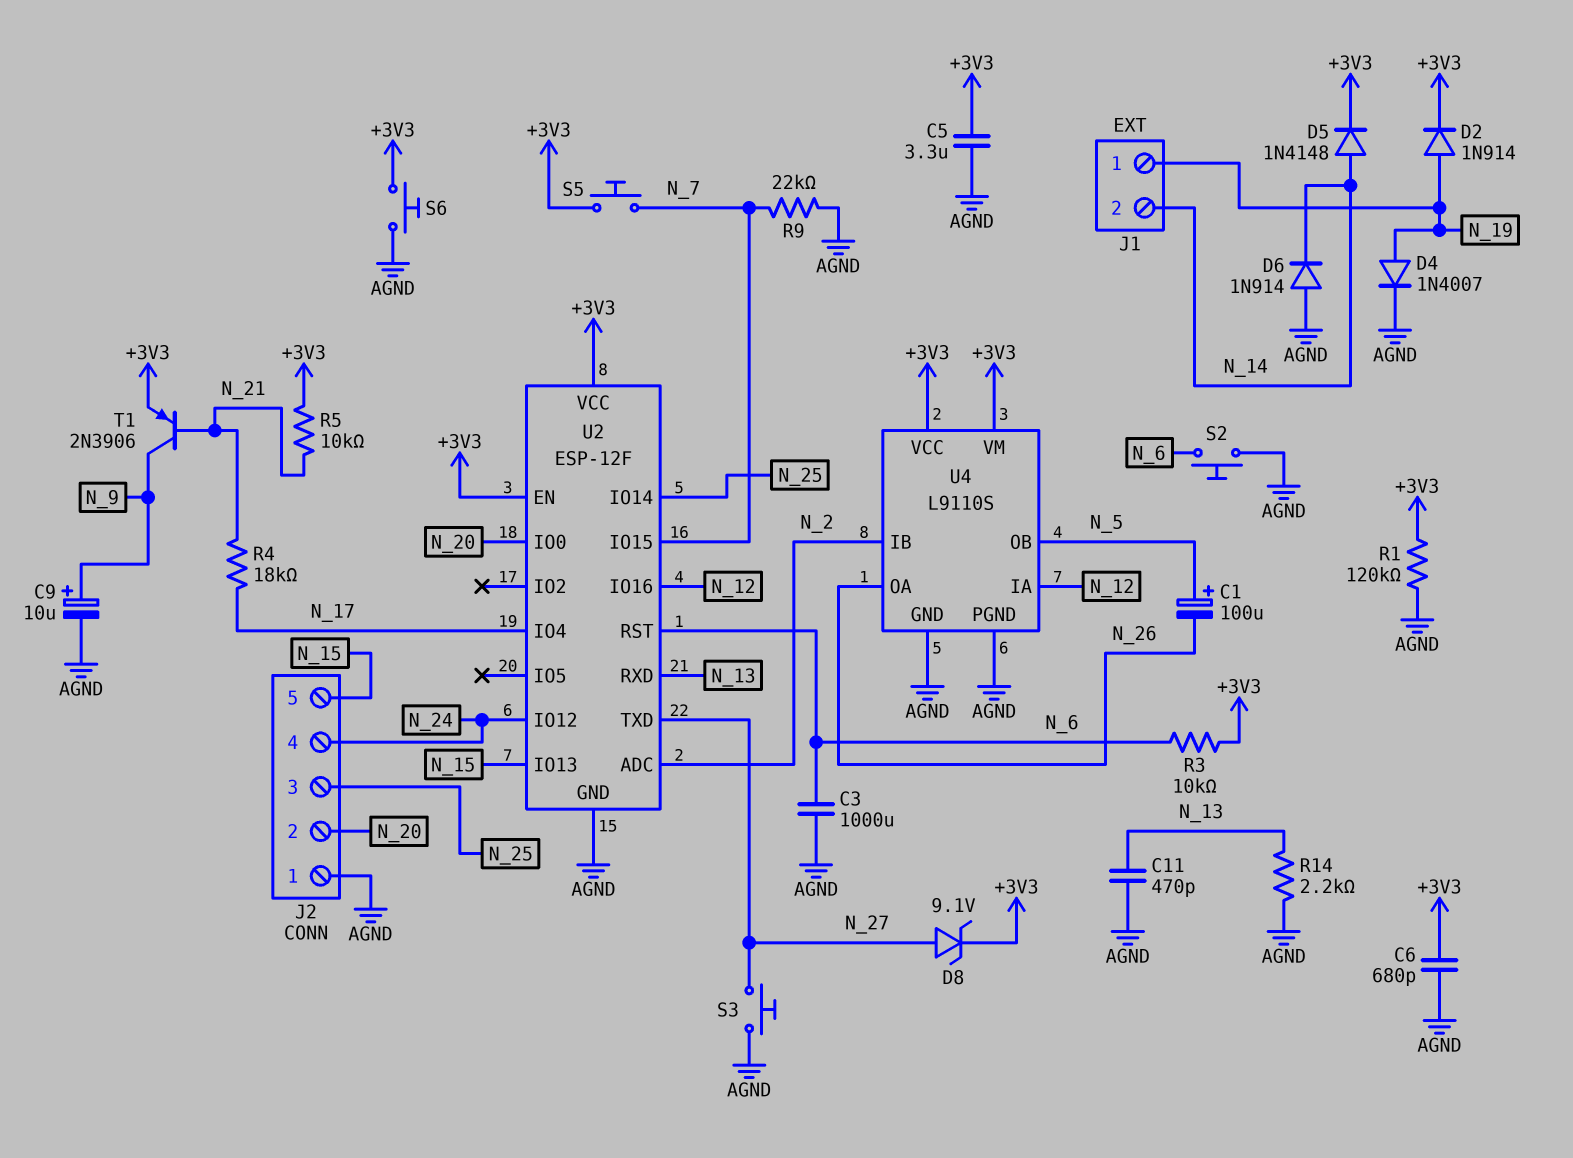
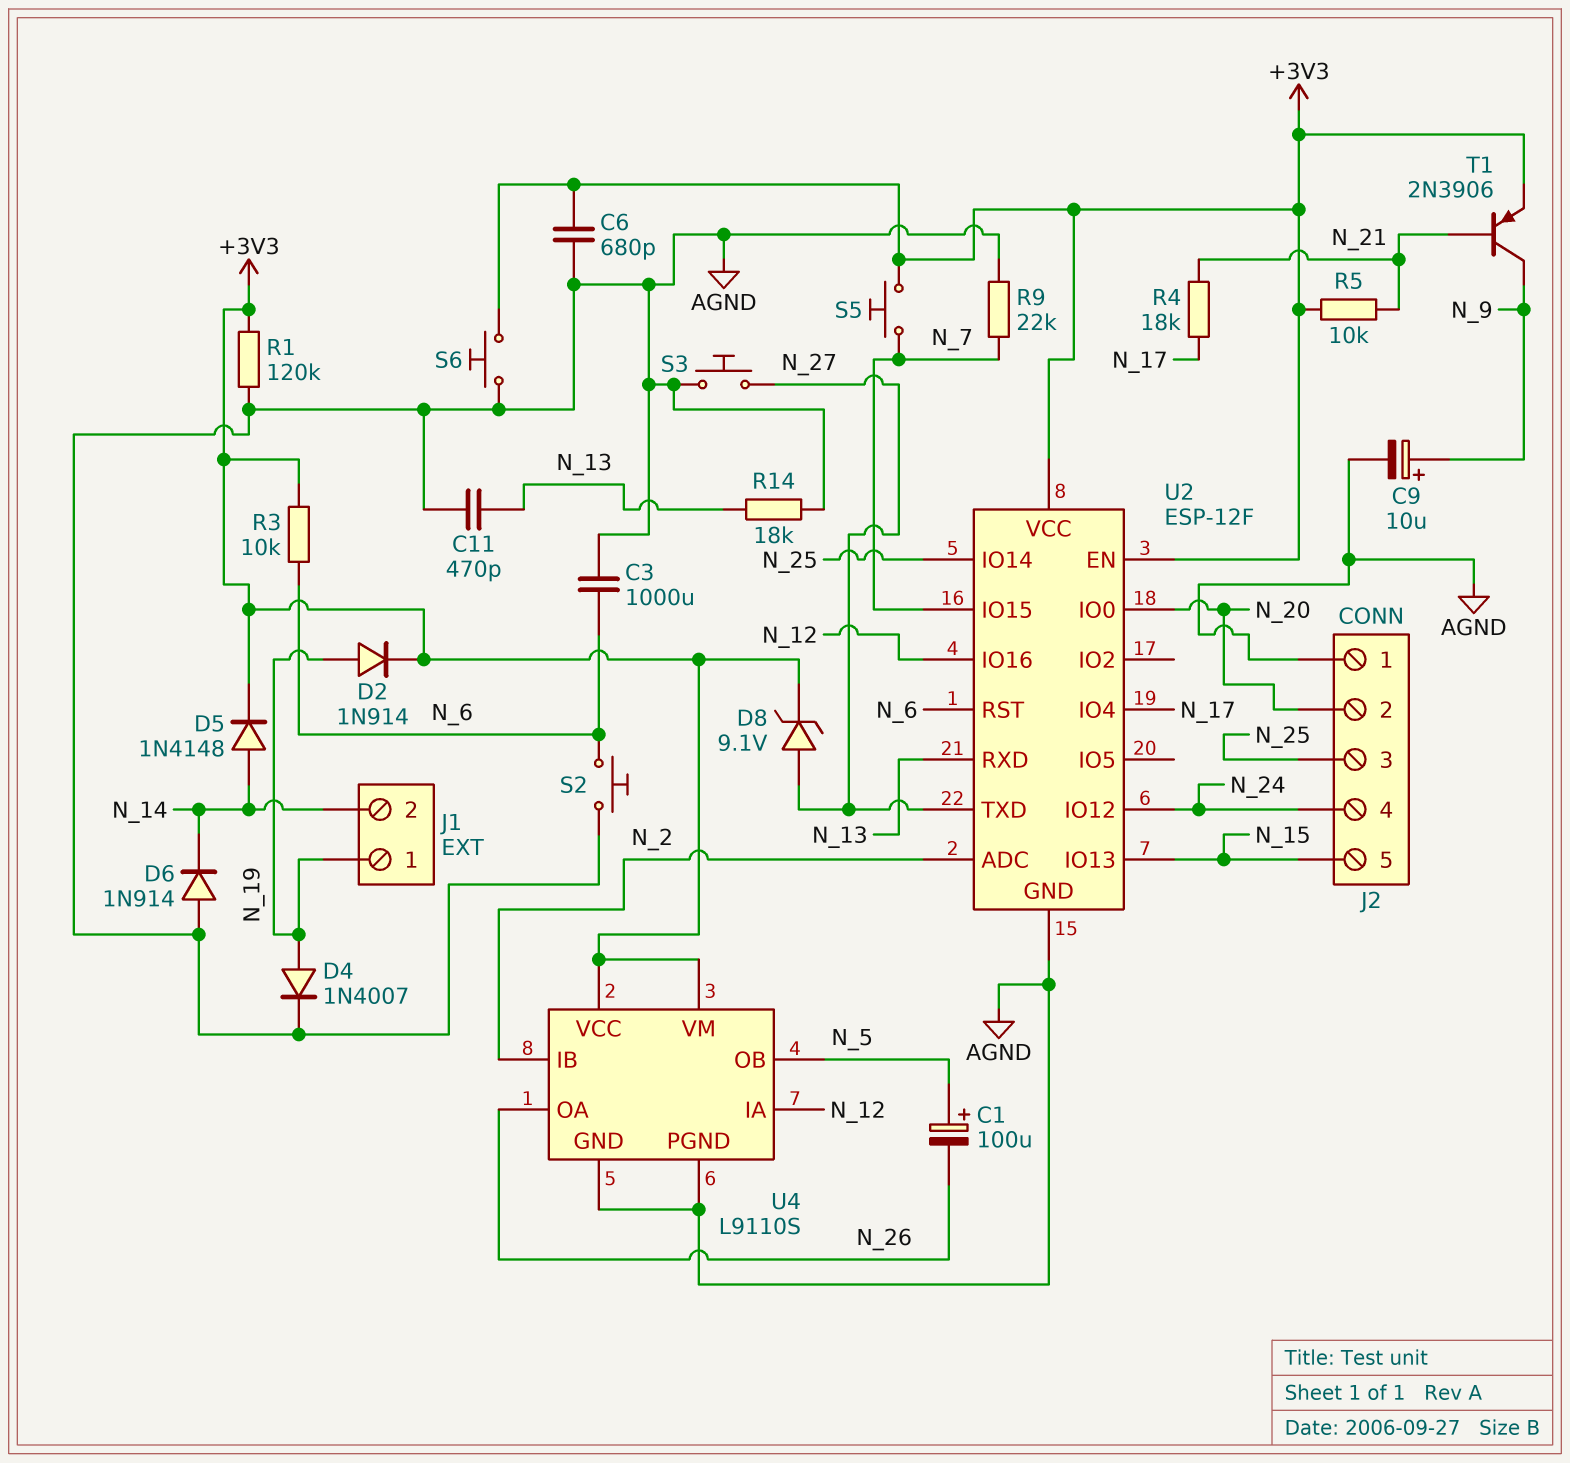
C5: 3.3uF (+3V3, AGND) -> none
R14: 2.2k (AGND, N_13) -> 18k (AGND, N_13)

